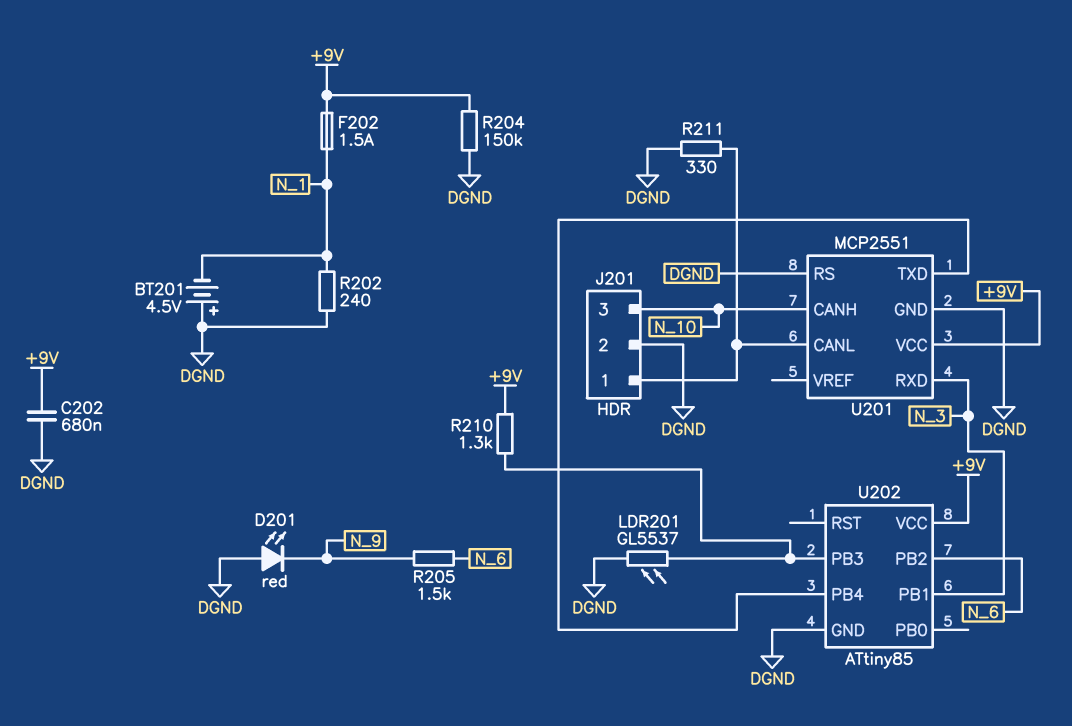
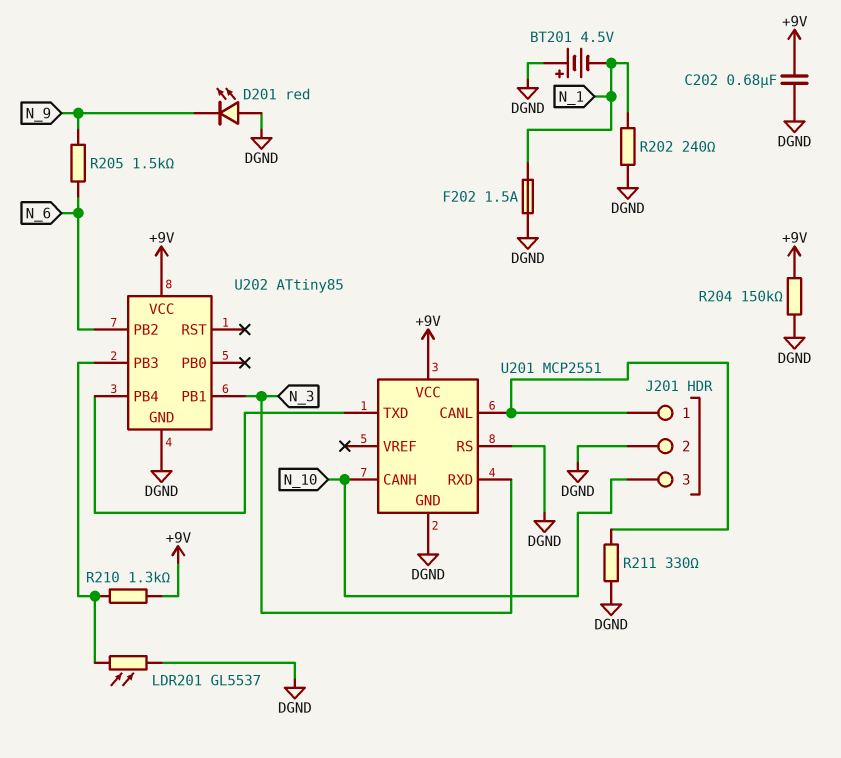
F202: 1.5A (+9V, N_1) -> 1.5A (DGND, N_1)

